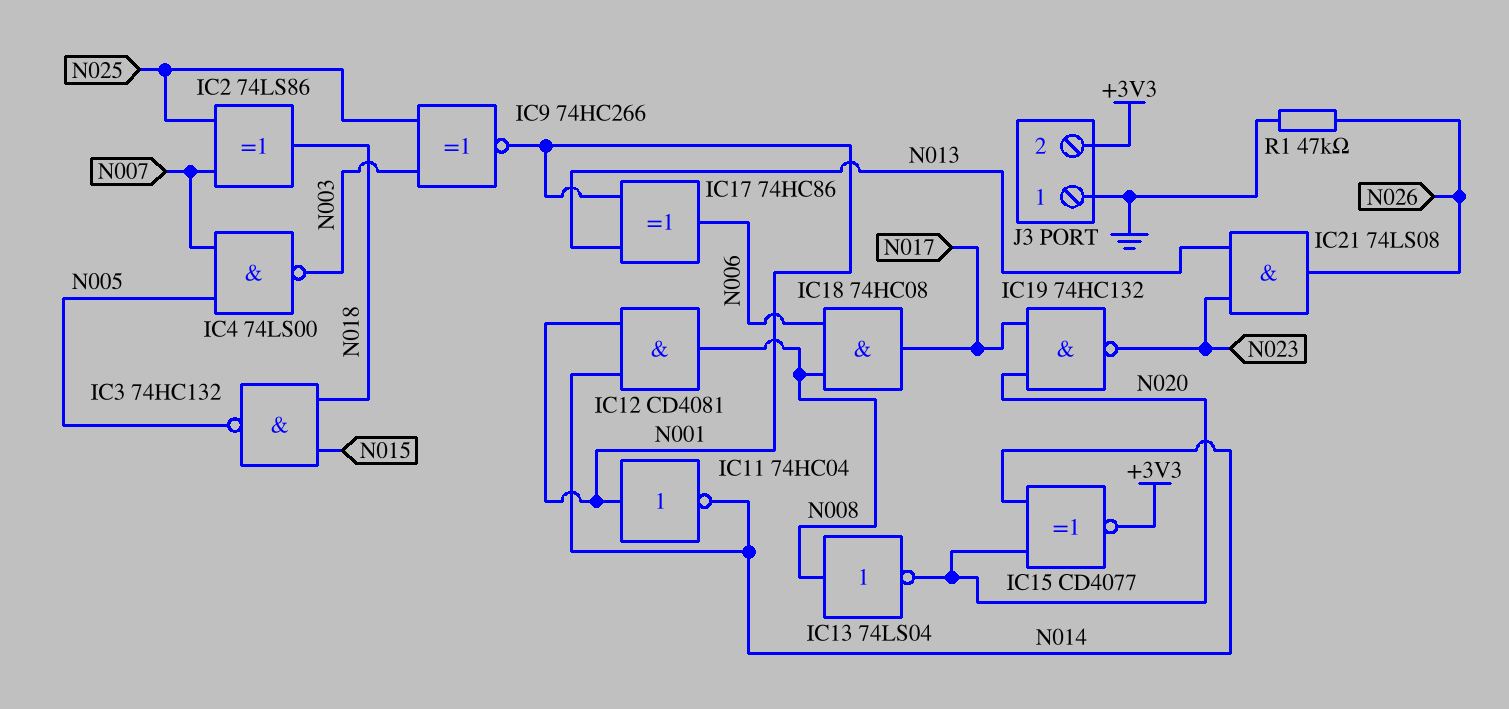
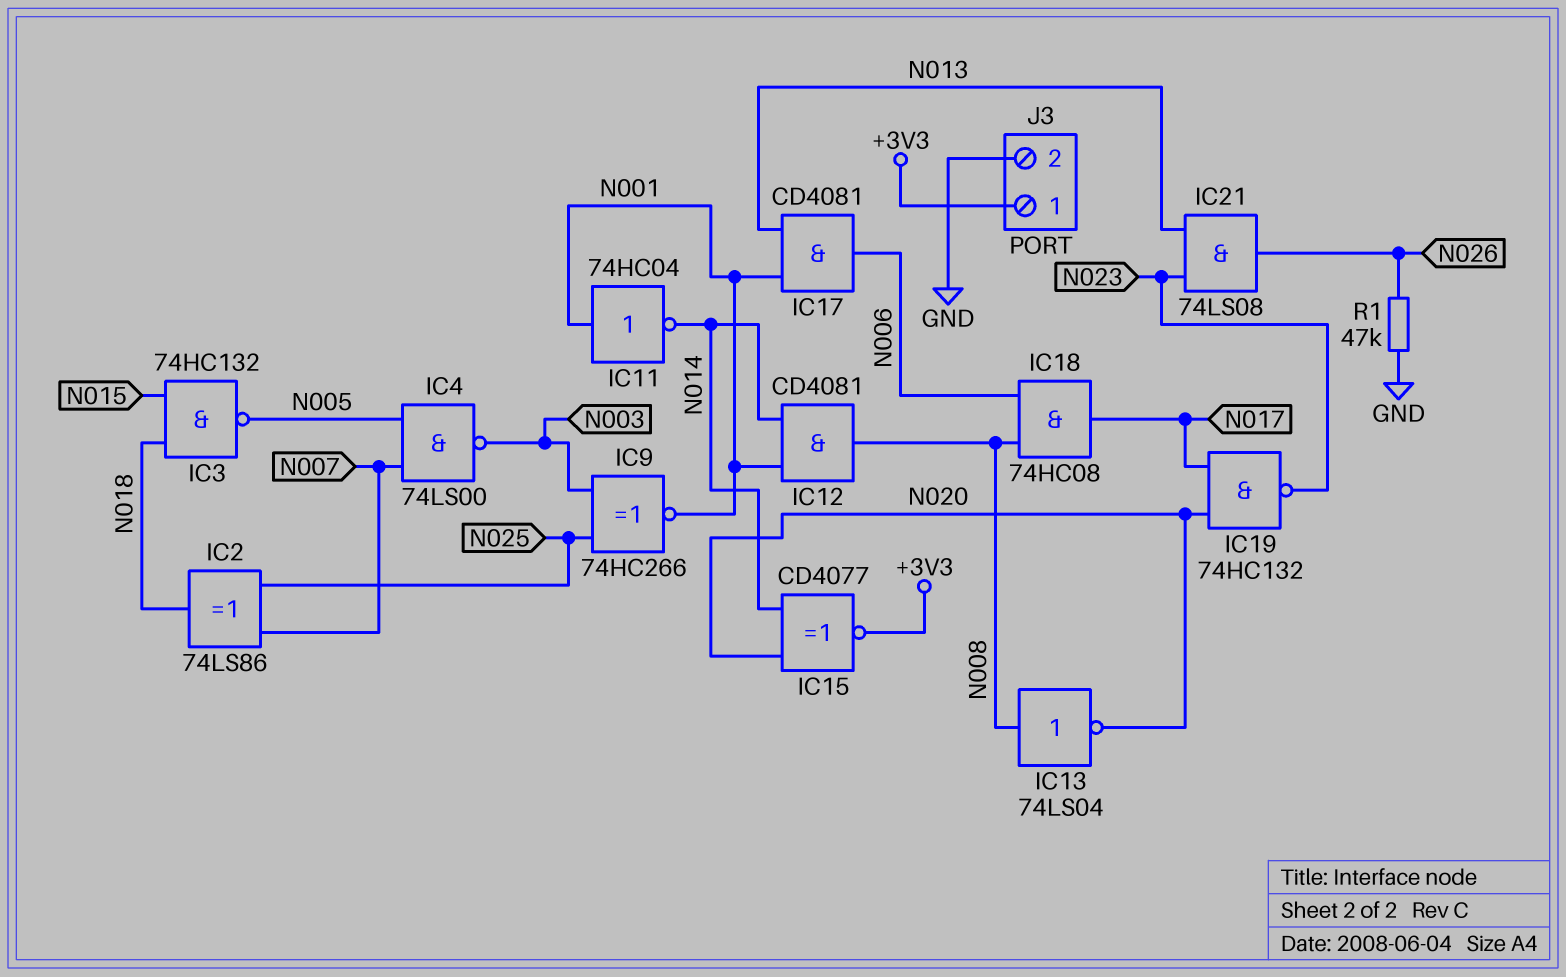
IC17: XOR 74HC86 (in N001, in N013, out N006) -> AND CD4081 (in N001, in N013, out N006)
J3 pin 1: GND -> +3V3
J3 pin 2: +3V3 -> GND

